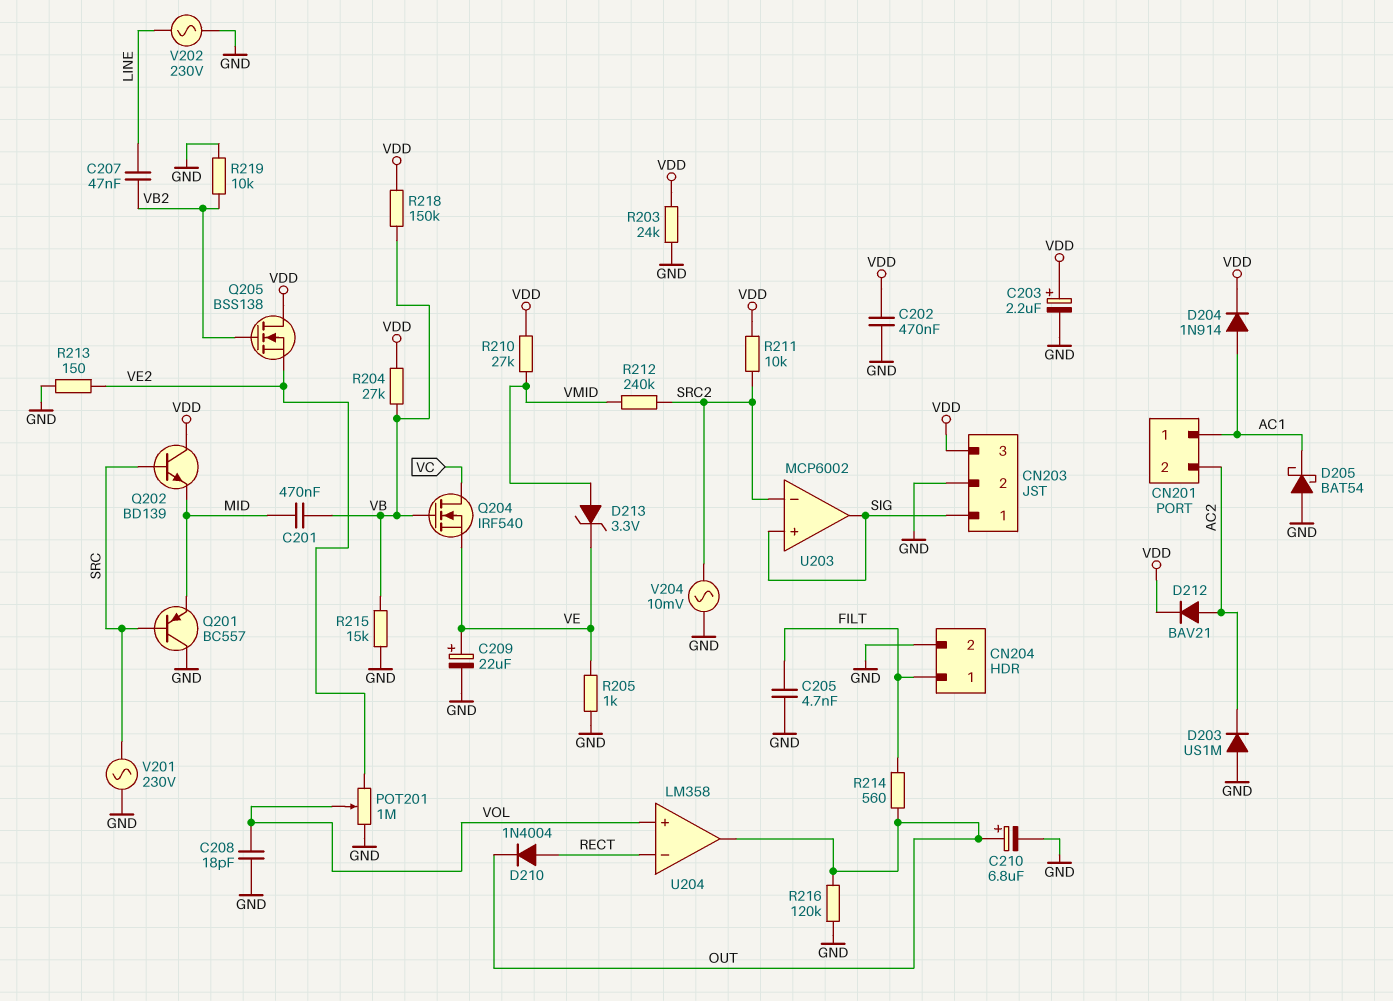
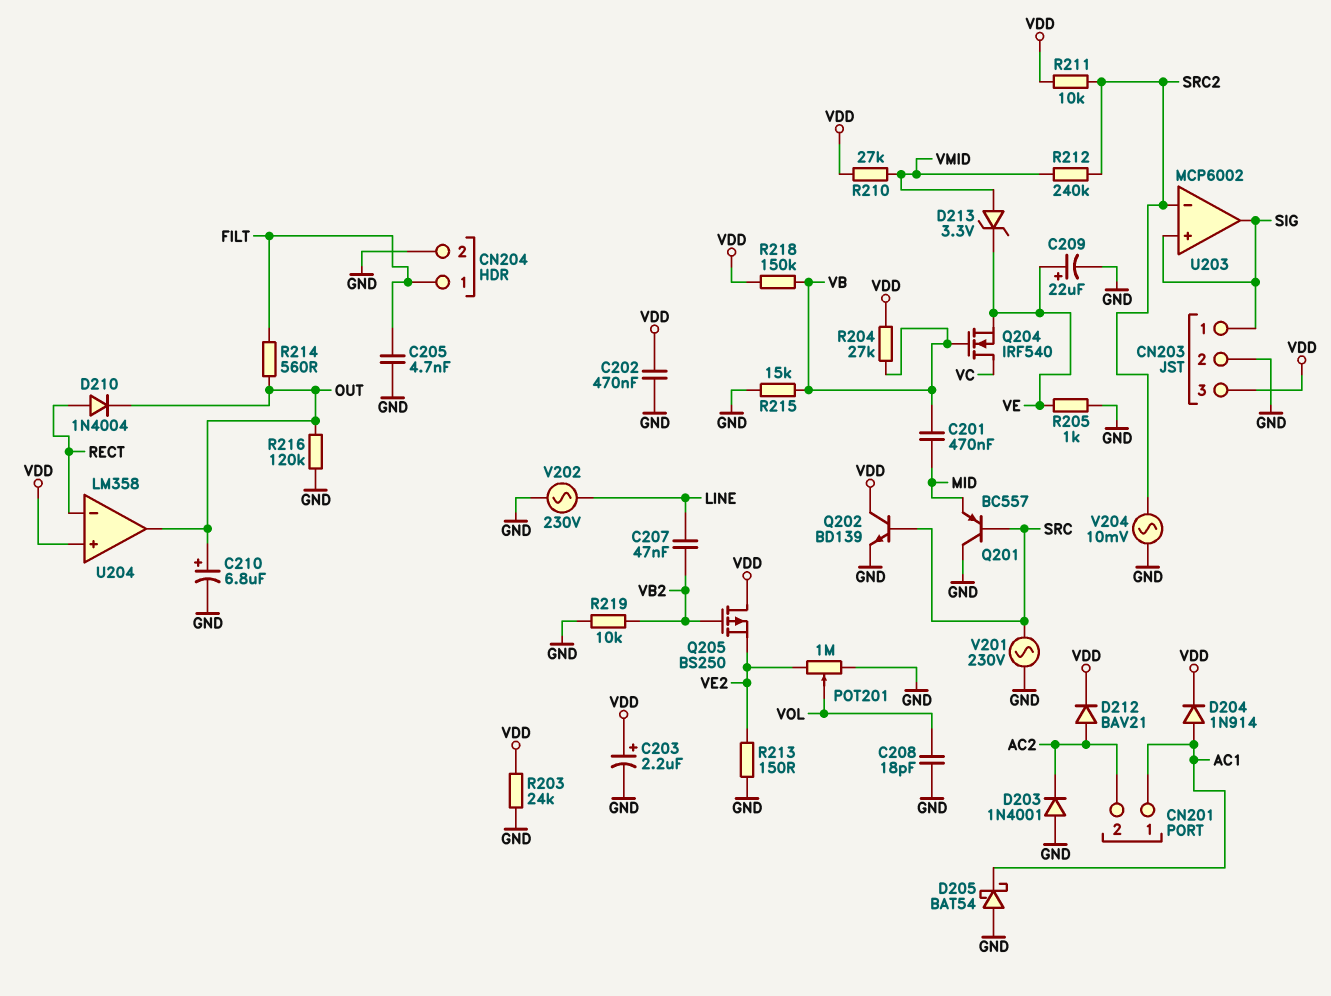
D203: diode US1M (A GND, K AC2) -> diode 1N4001 (A GND, K AC2)
Q202: NPN BD139 (B SRC, C VDD, E MID) -> NPN BD139 (B SRC, C VDD, E GND)
Q205: NMOS BSS138 (G VB2, D VDD, S VE2) -> PMOS BS250 (G VB2, D VDD, S VE2)
U204 pin in+: VOL -> VDD

